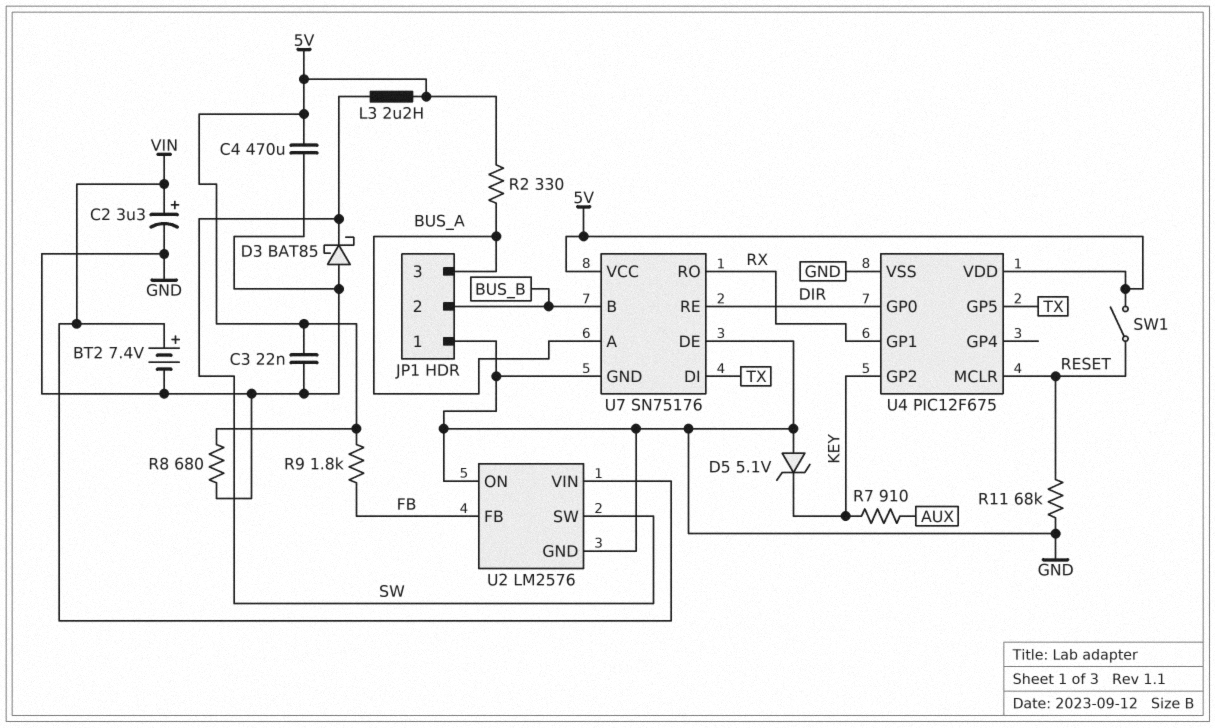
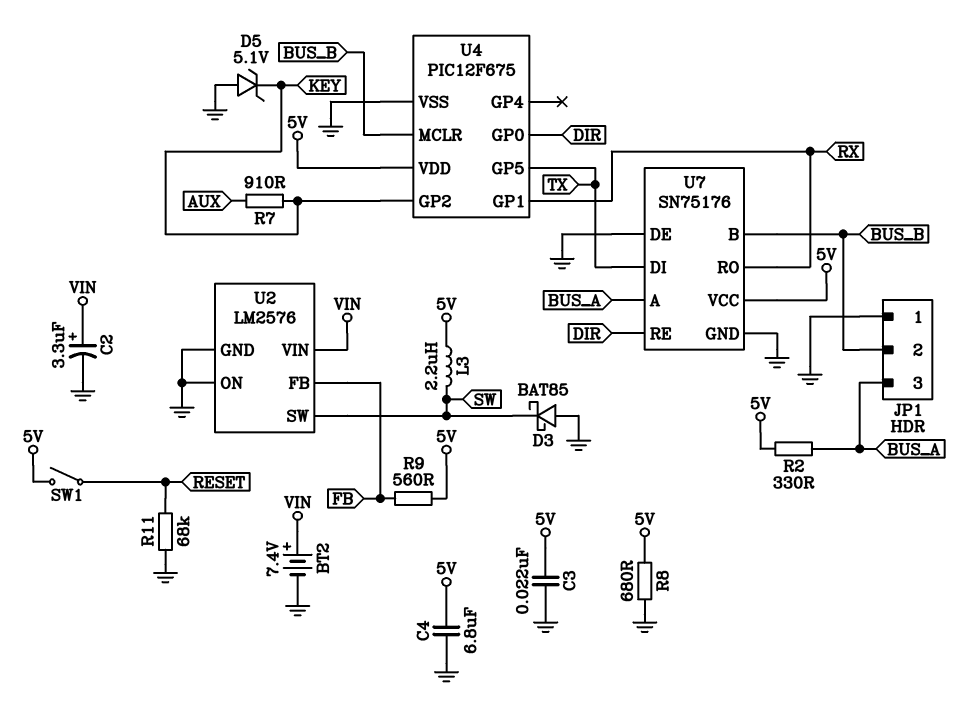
C4: 470uF (5V, GND) -> 6.8uF (5V, GND)
R9: 1.8k (5V, FB) -> 560 (5V, FB)
U4 pin MCLR: RESET -> BUS_B

